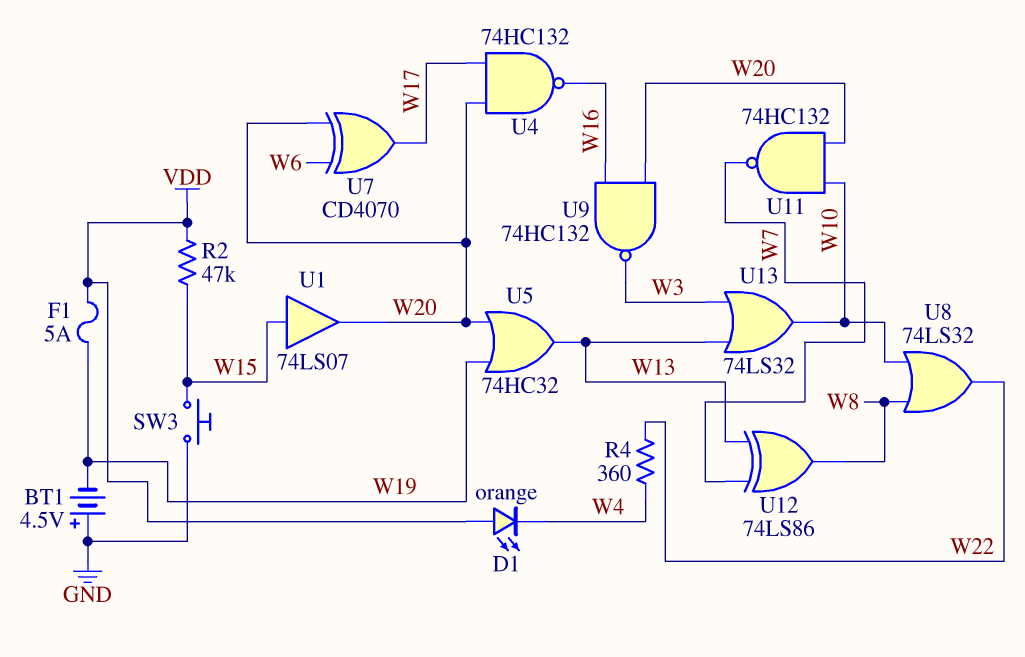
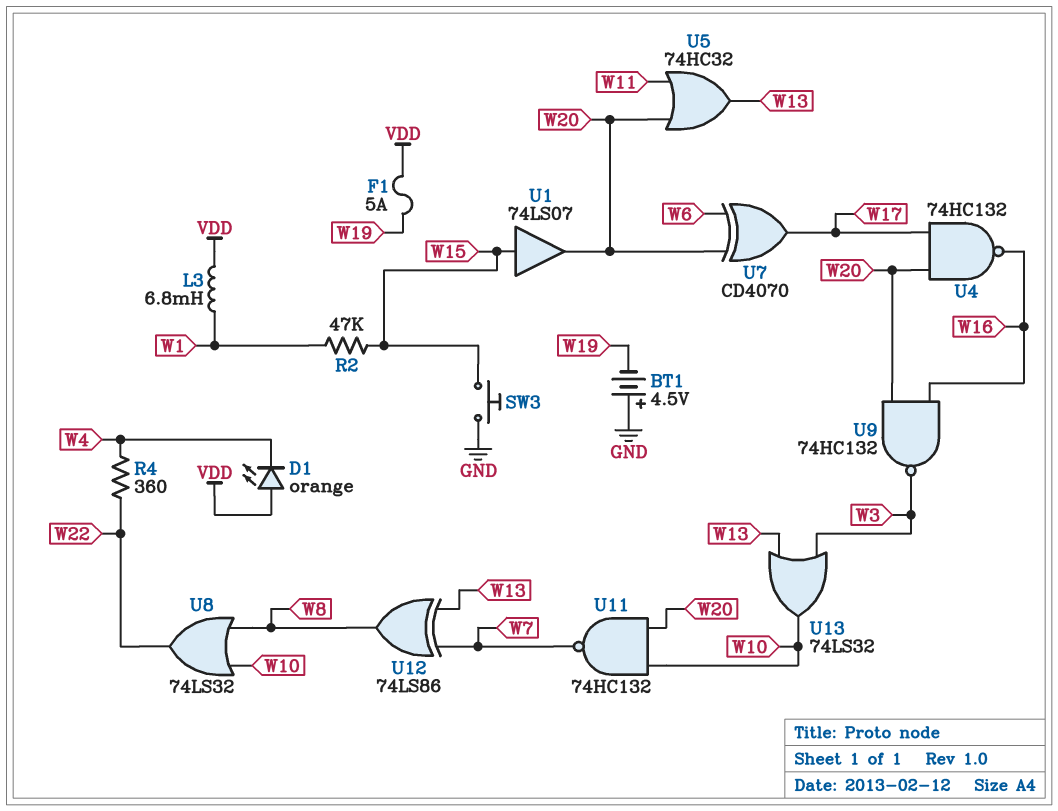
L3: none -> 6.8mH (VDD, W1)
R2: 47k (VDD, W15) -> 47k (W1, W15)
U5: OR 74HC32 (in W19, in W20, out W13) -> OR 74HC32 (in W11, in W20, out W13)

